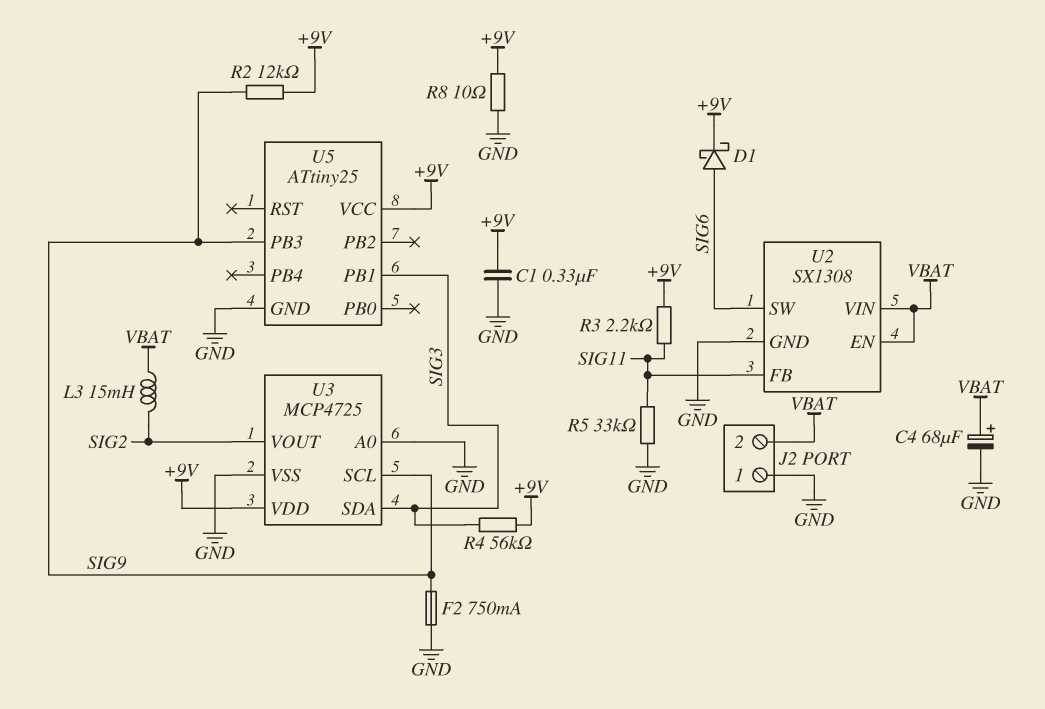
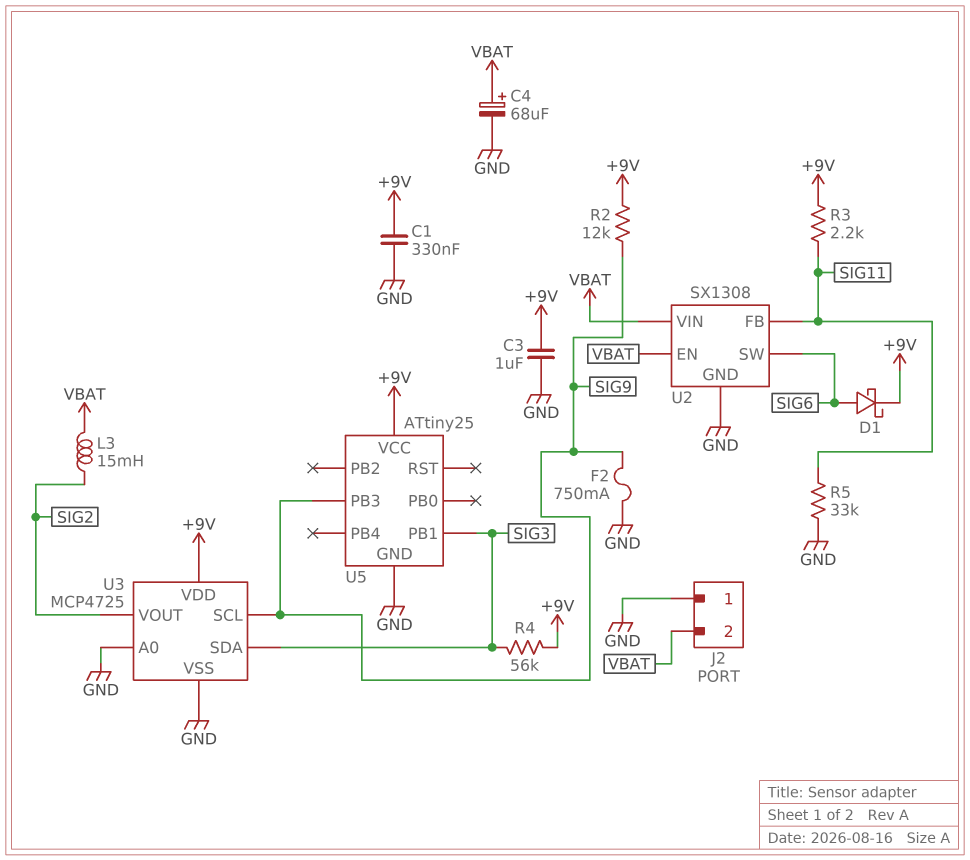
C3: none -> 1uF (+9V, GND)
R8: 10 (+9V, GND) -> none

